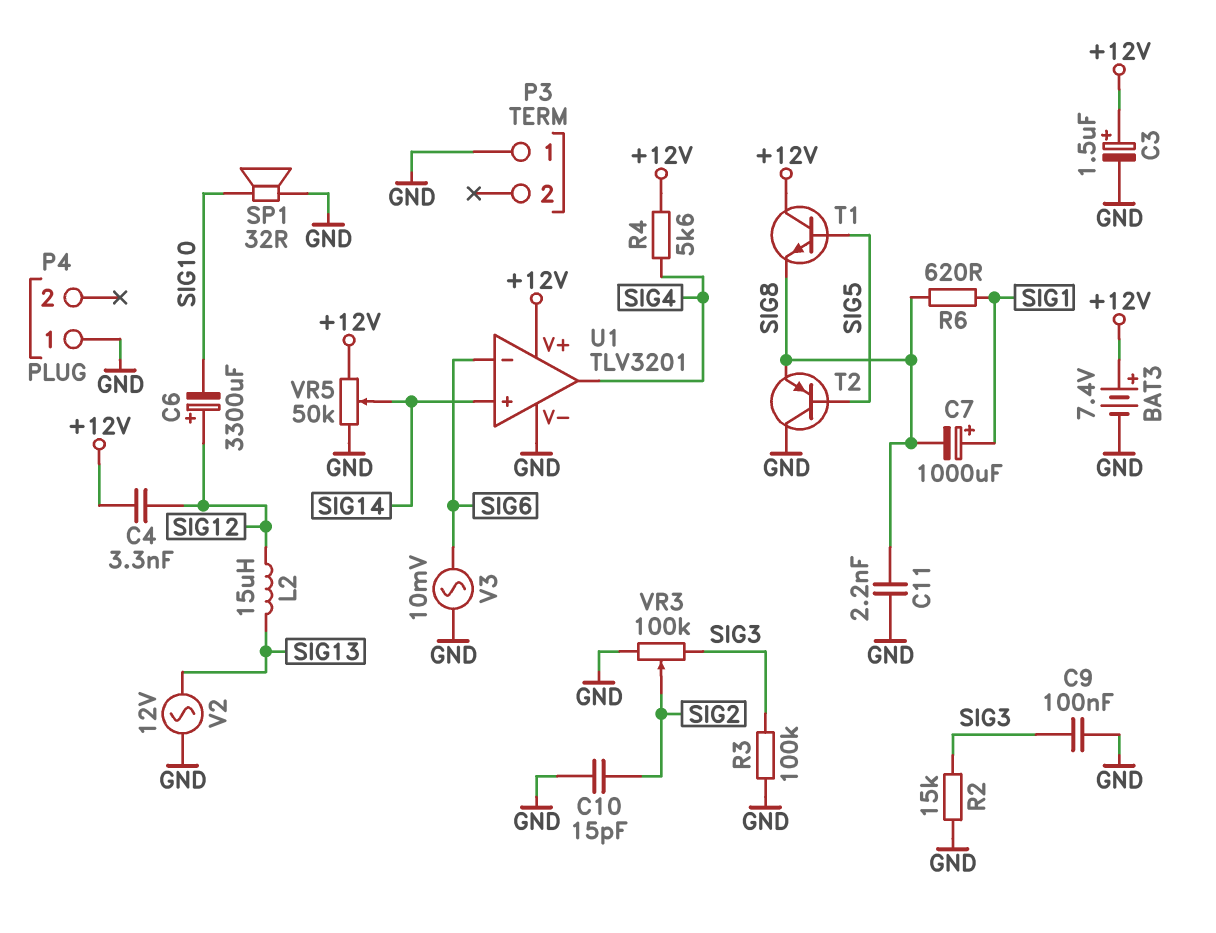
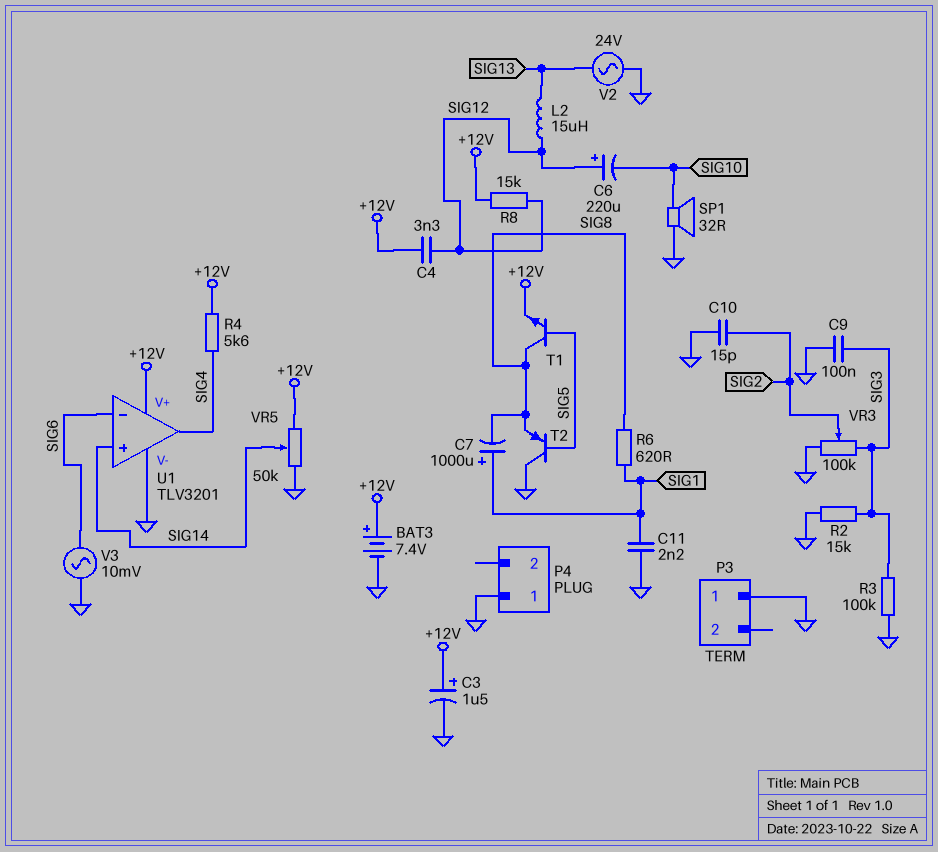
C6: 3300uF (plus SIG12, minus SIG10) -> 220uF (plus SIG12, minus SIG10)
C11: 2.2nF (GND, SIG8) -> 2.2nF (GND, SIG1)
R8: none -> 15k (+12V, SIG12)
T1: NPN (B SIG5, C +12V, E SIG8) -> NPN (B SIG5, C SIG8, E +12V)
V2: AC 12V (GND, SIG13) -> AC 24V (GND, SIG13)

